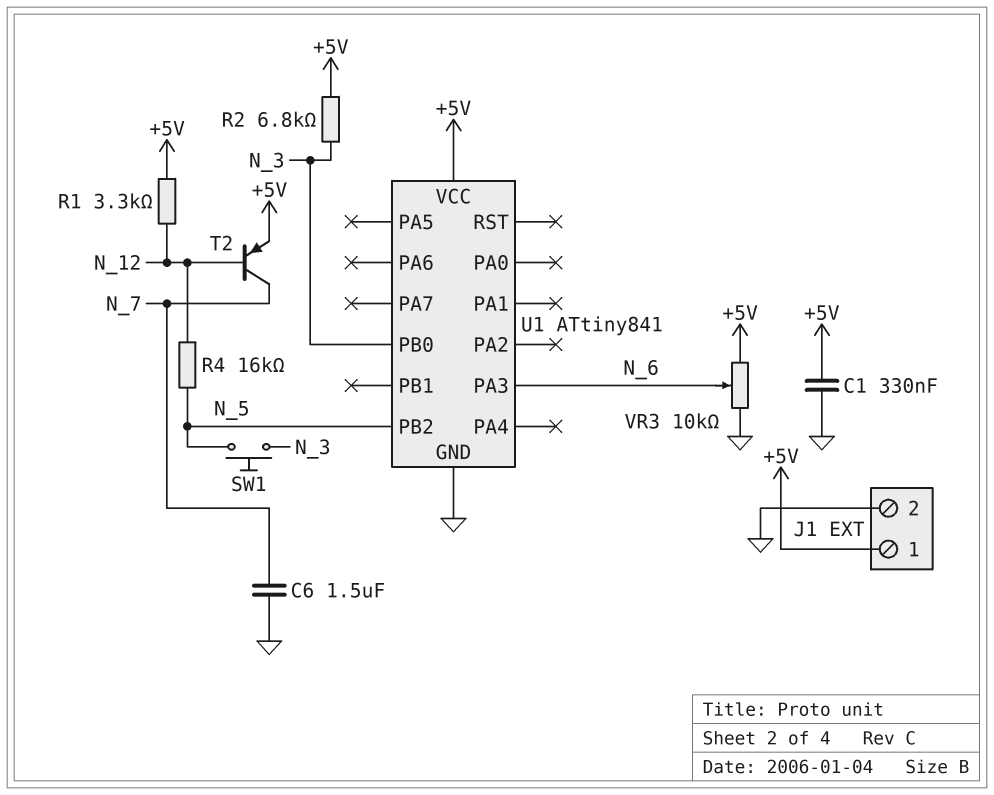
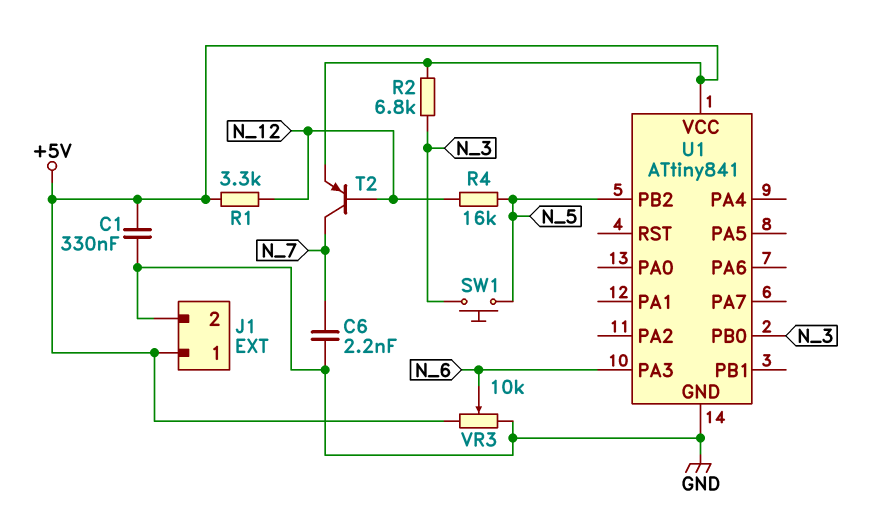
C6: 1.5uF (GND, N_7) -> 2.2nF (GND, N_7)

